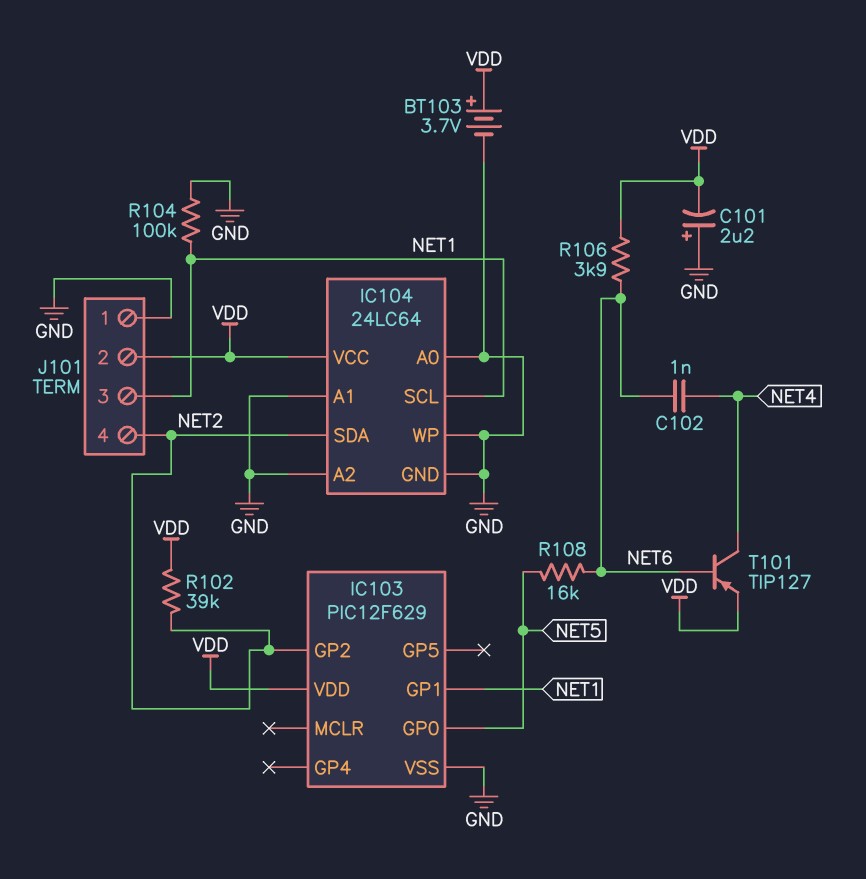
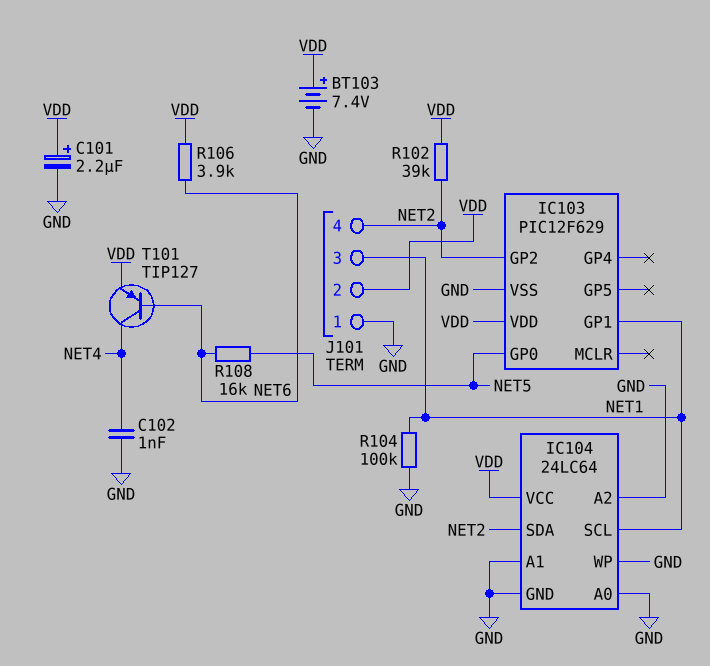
BT103: 3.7V (plus VDD, minus GND) -> 7.4V (plus VDD, minus GND)
C101: 2.2uF (plus GND, minus VDD) -> 2.2uF (plus VDD, minus GND)
C102: 1nF (NET4, NET6) -> 1nF (GND, NET4)

